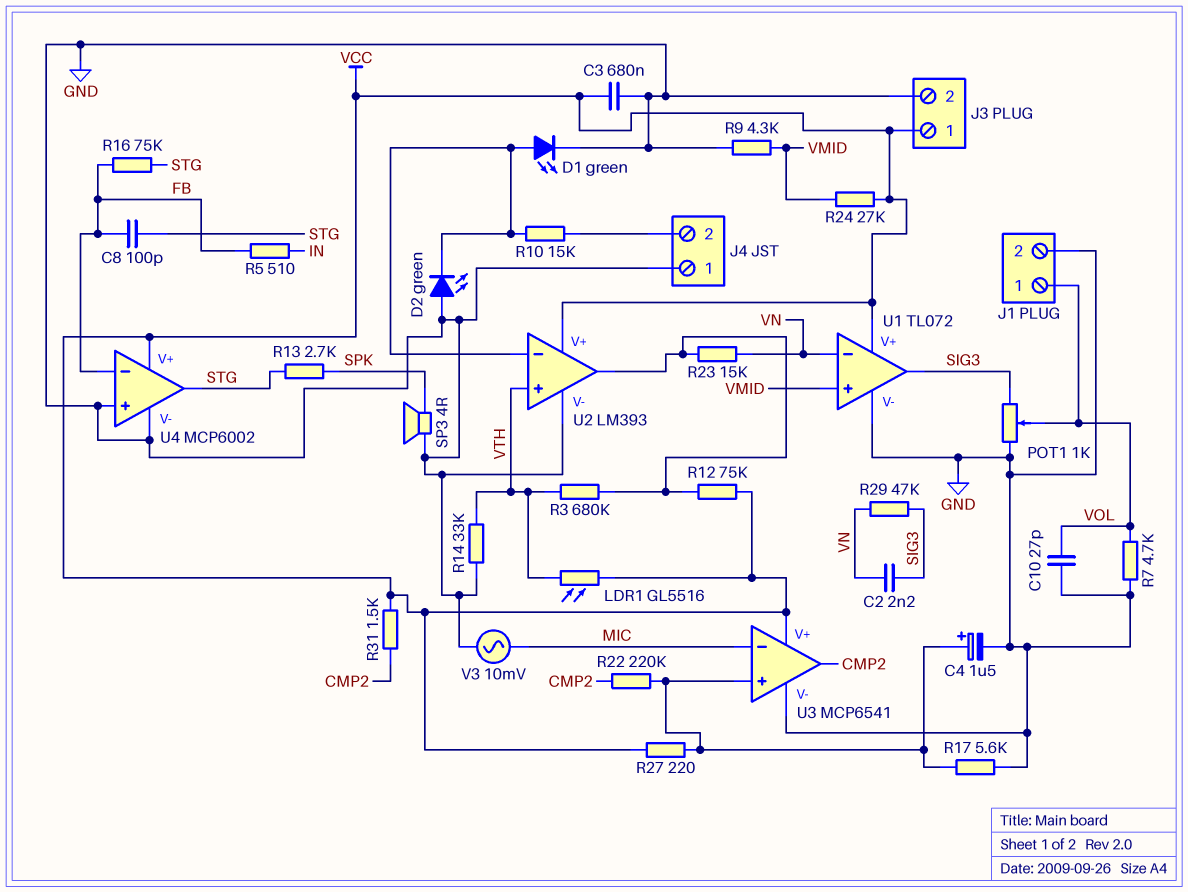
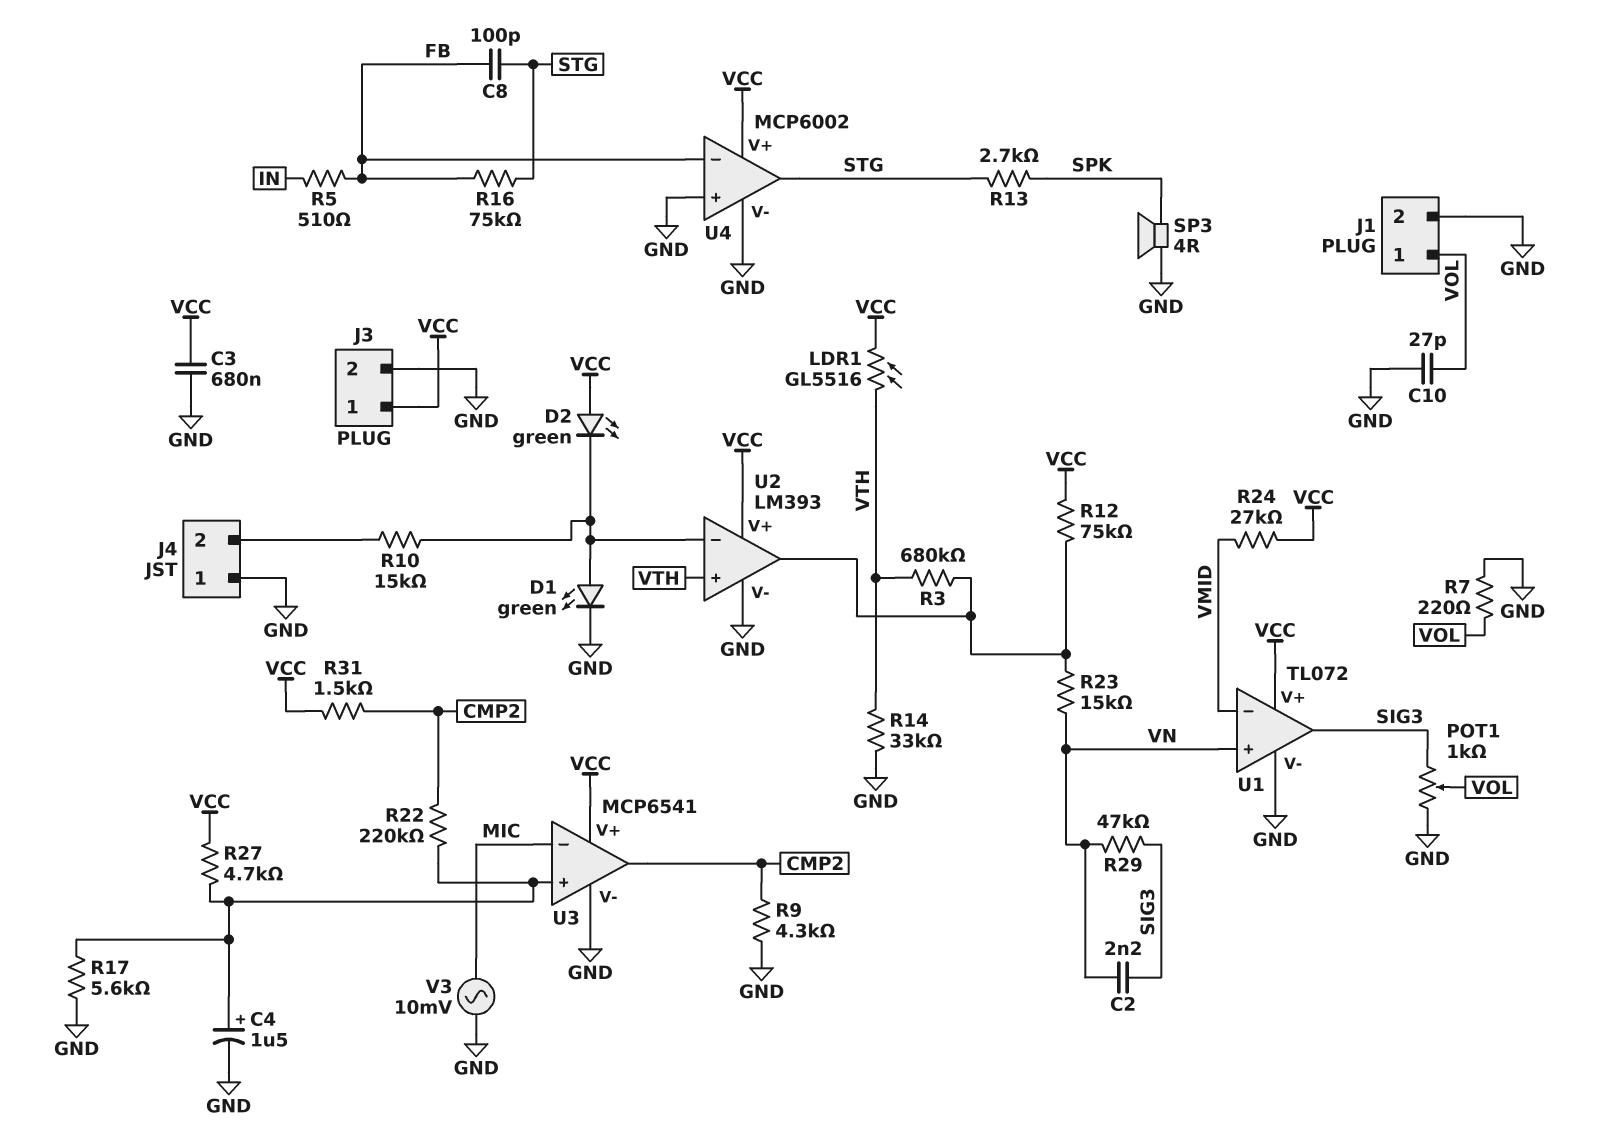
D2: LED green (A GND, K U2/in-) -> LED green (A VCC, K U2/in-)
R7: 4.7k (GND, VOL) -> 220 (GND, VOL)
R9: 4.3k (GND, VMID) -> 4.3k (CMP2, GND)
R27: 220 (U3/in+, VCC) -> 4.7k (U3/in+, VCC)
U1 pin in+: VMID -> VN
U1 pin in-: VN -> VMID

